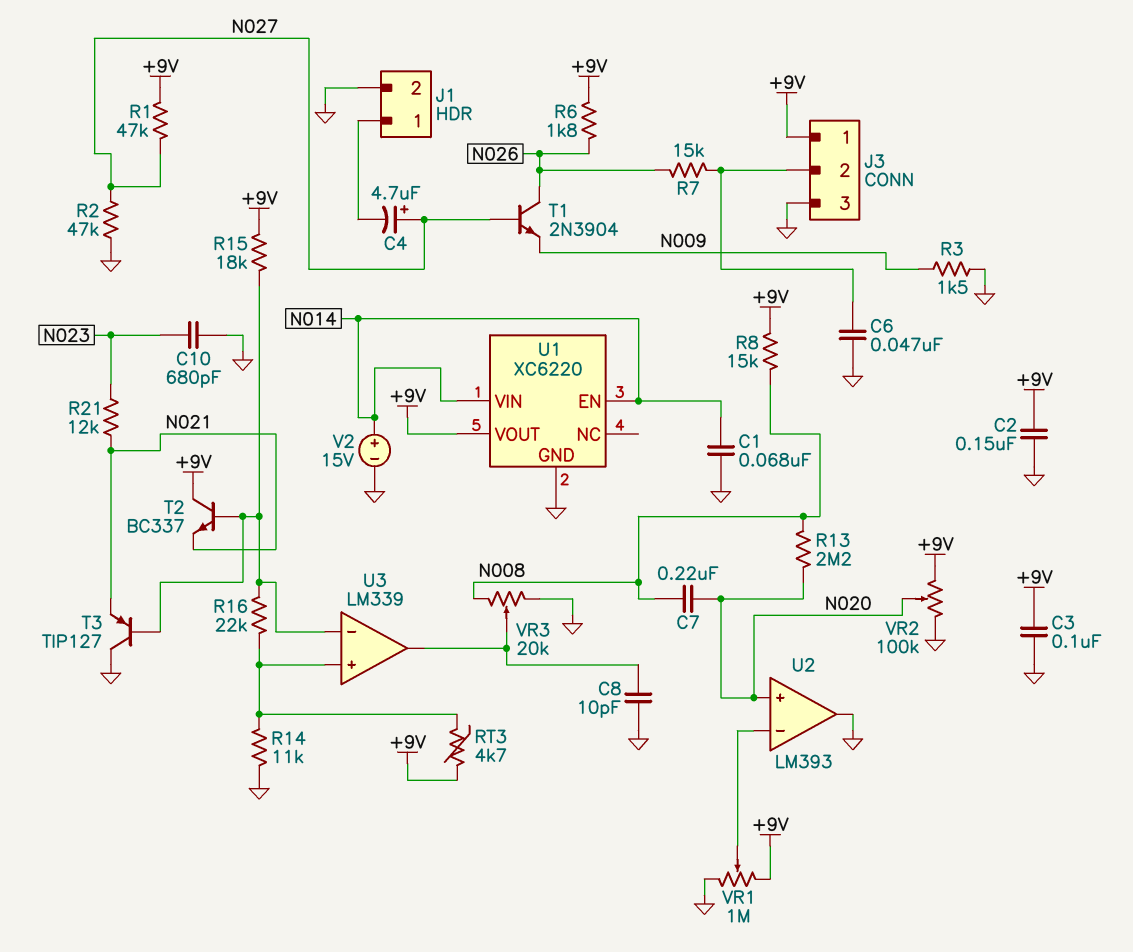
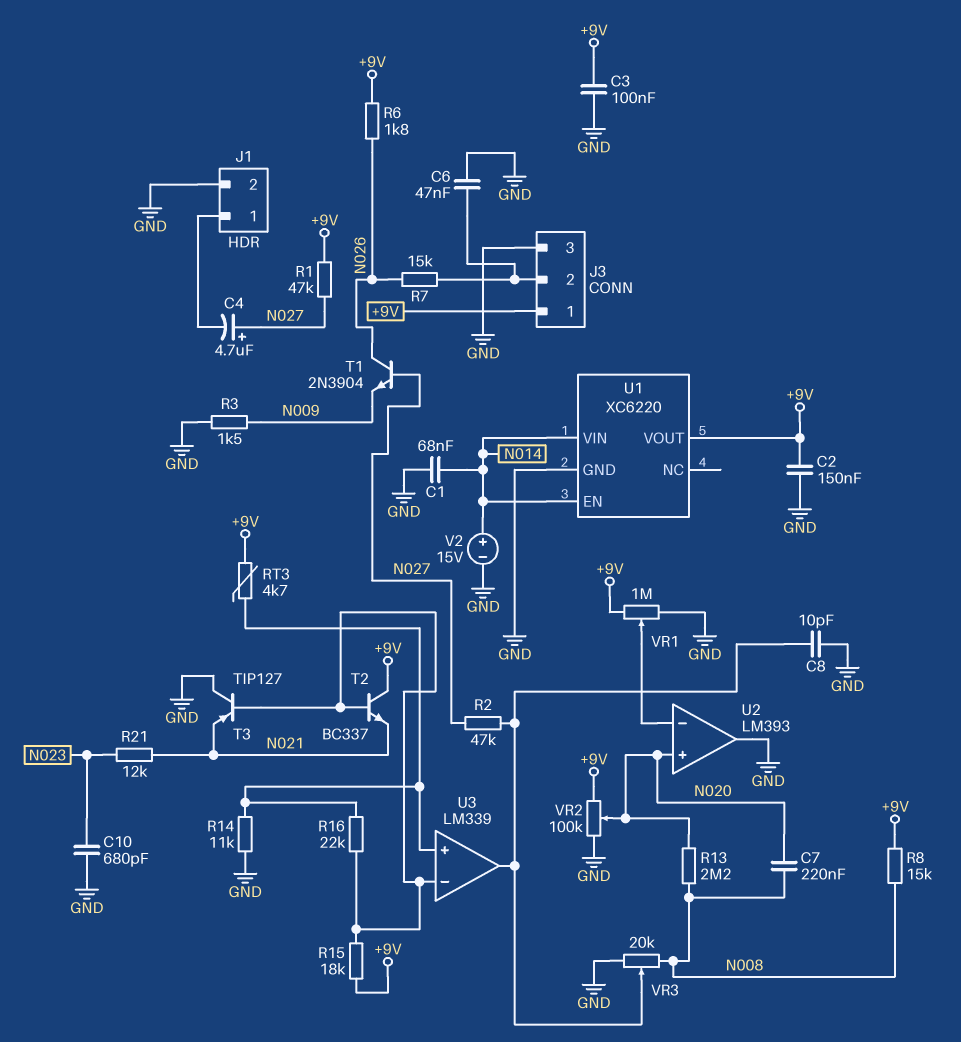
R2: 47k (GND, N027) -> 47k (N027, U3/out)

